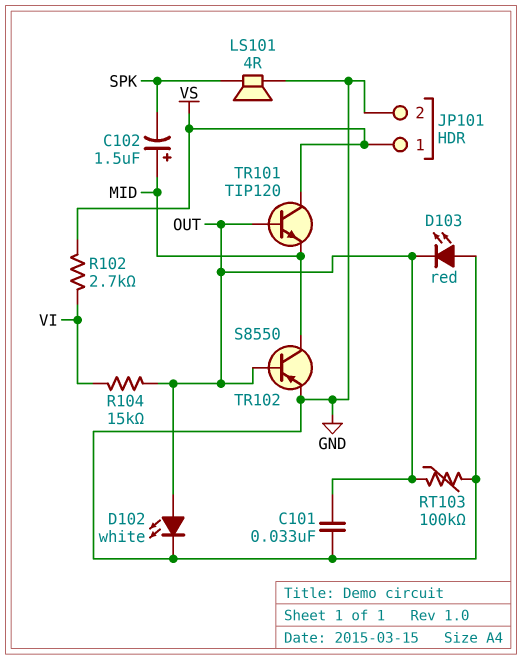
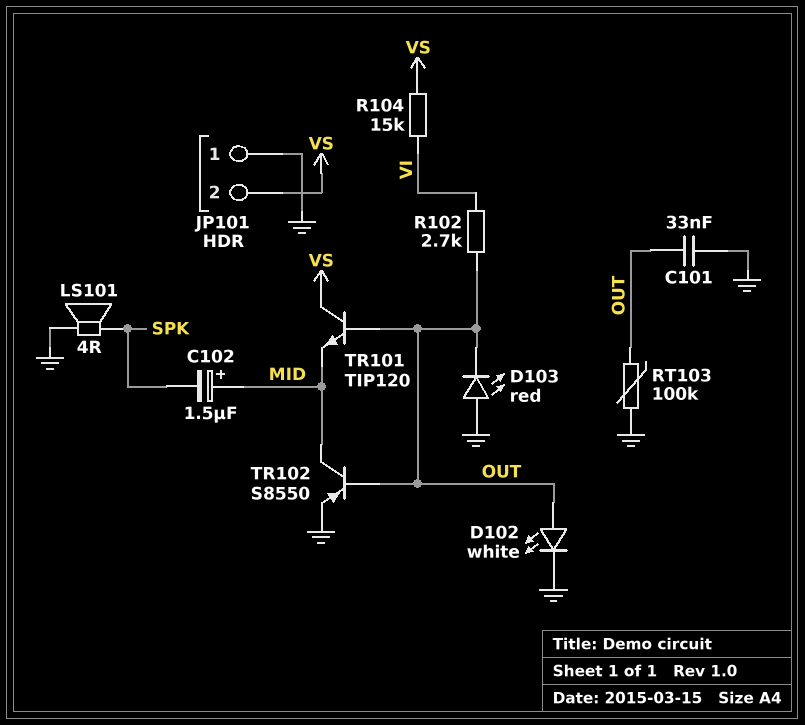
JP101 pin 1: VS -> GND
JP101 pin 2: GND -> VS
R102: 2.7k (VI, VS) -> 2.7k (OUT, VI)
R104: 15k (OUT, VI) -> 15k (VI, VS)

